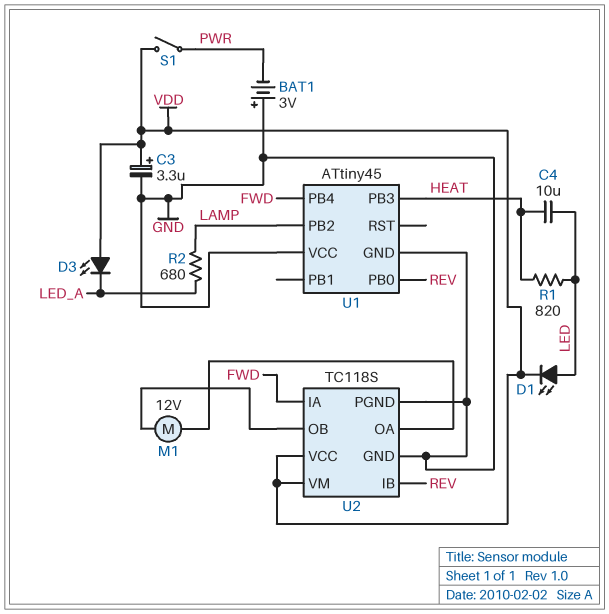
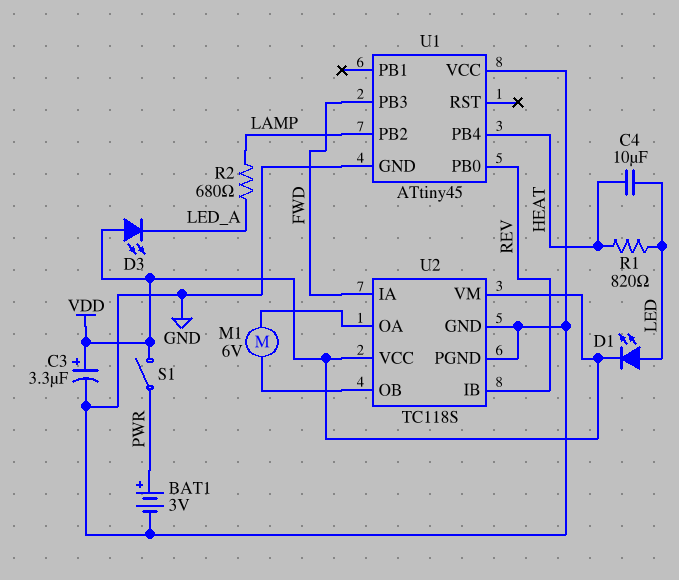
BAT1: 3V (plus GND, minus PWR) -> 3V (plus PWR, minus GND)
M1: motor 12V (U2/OA, U2/OB) -> motor 6V (U2/OA, U2/OB)
U1 pin PB3: HEAT -> FWD
U1 pin PB4: FWD -> HEAT

